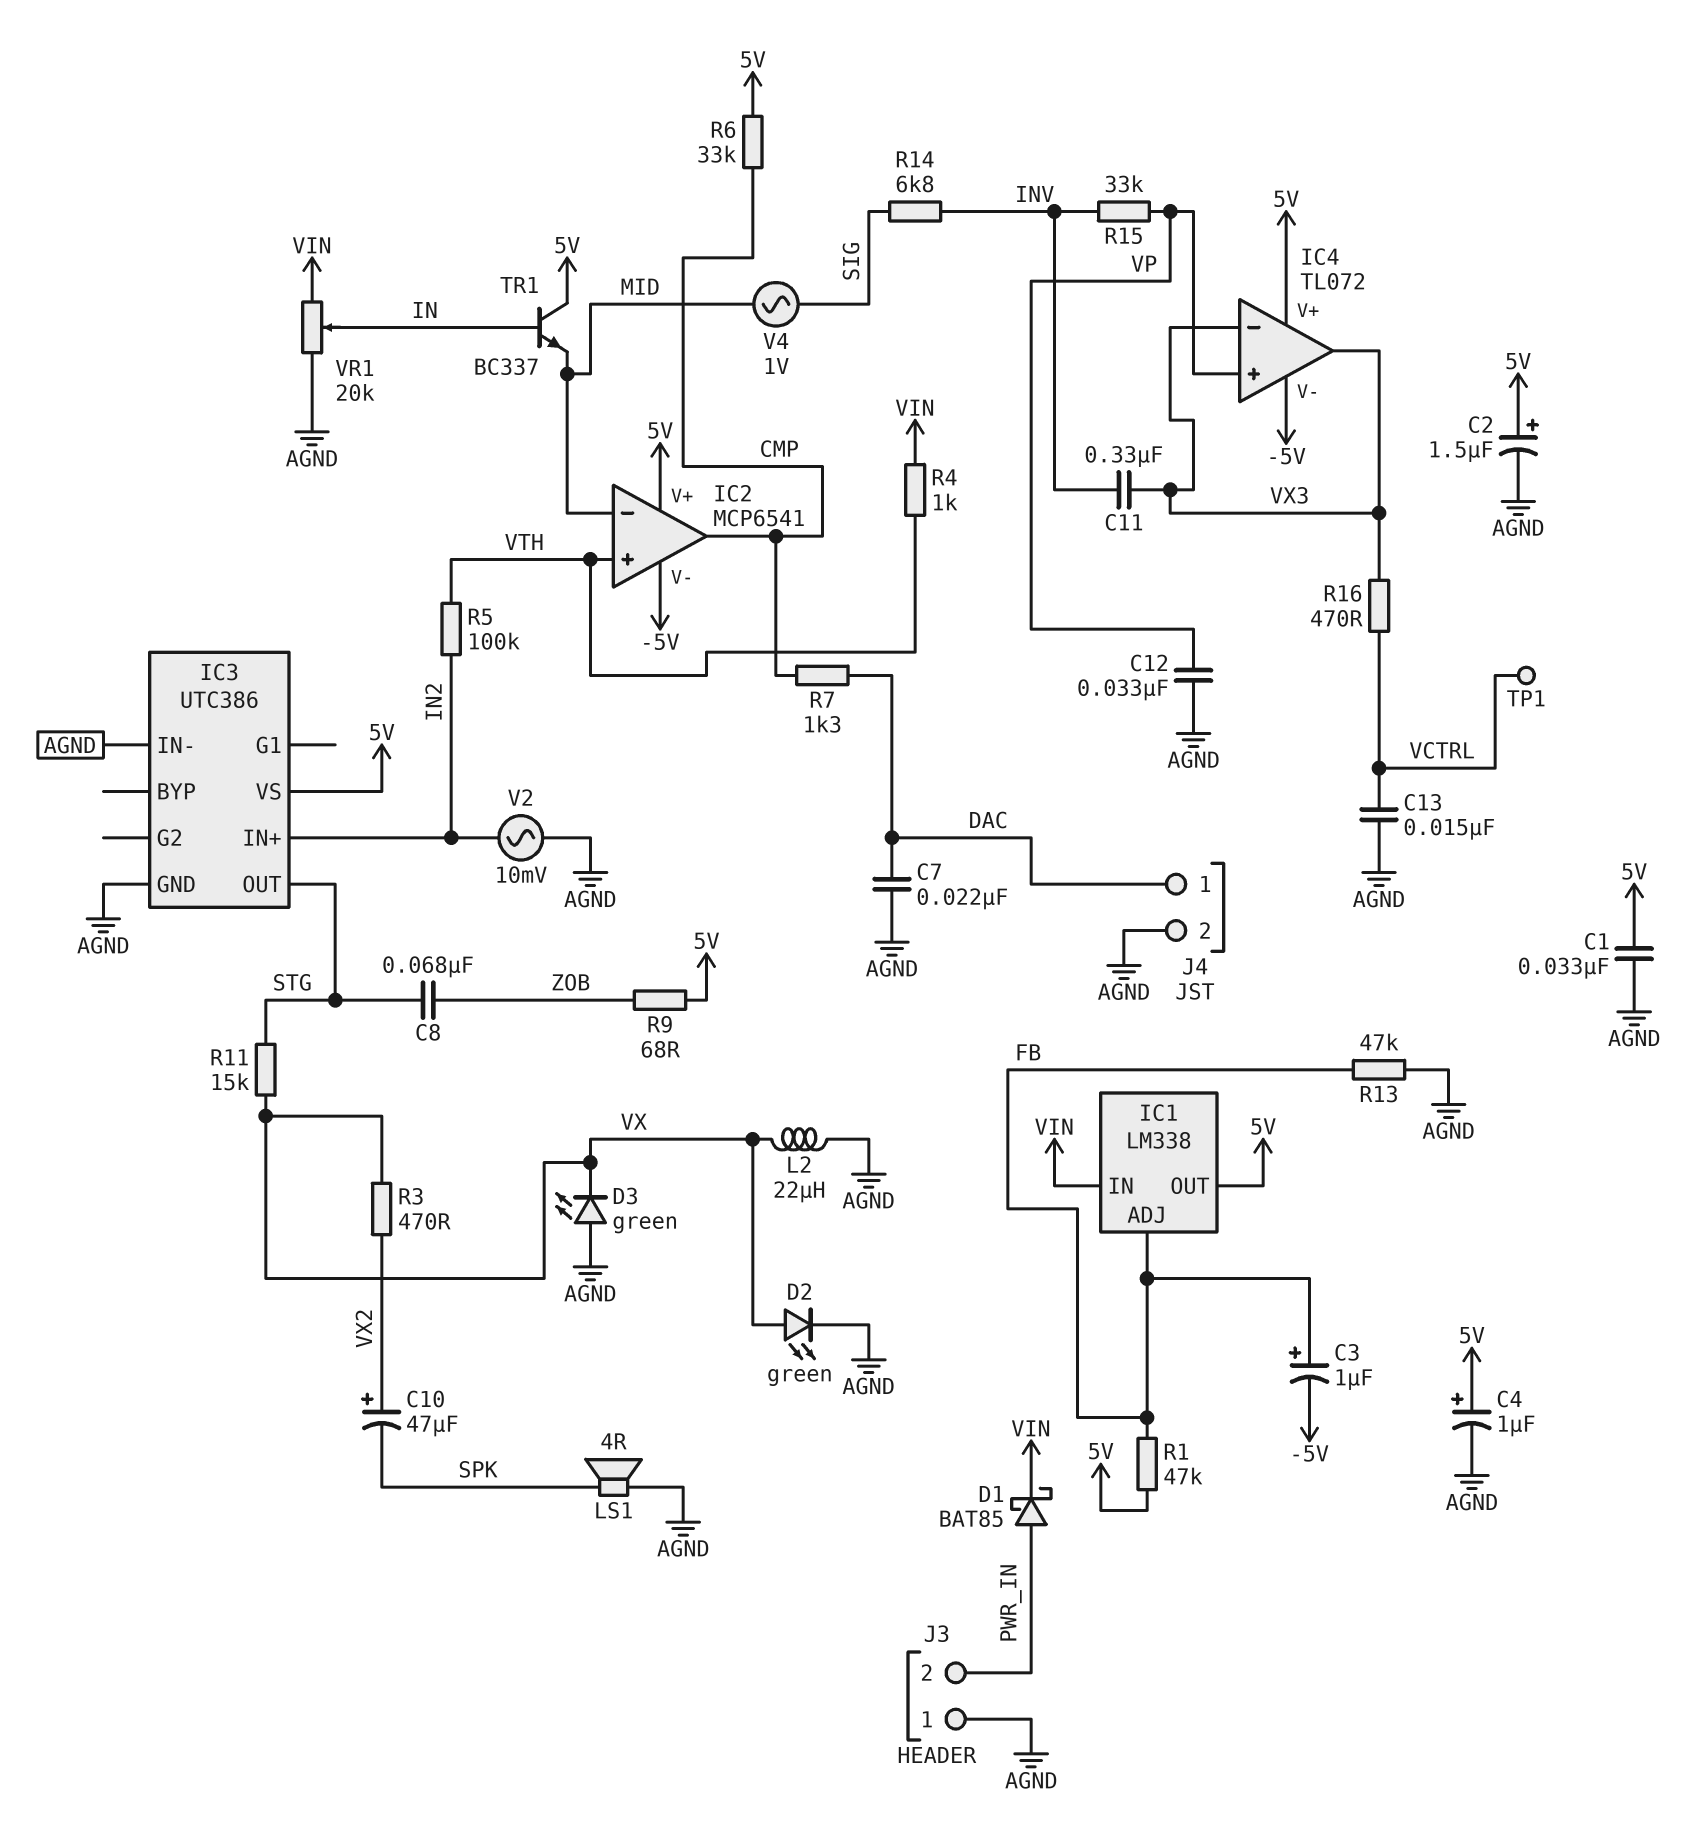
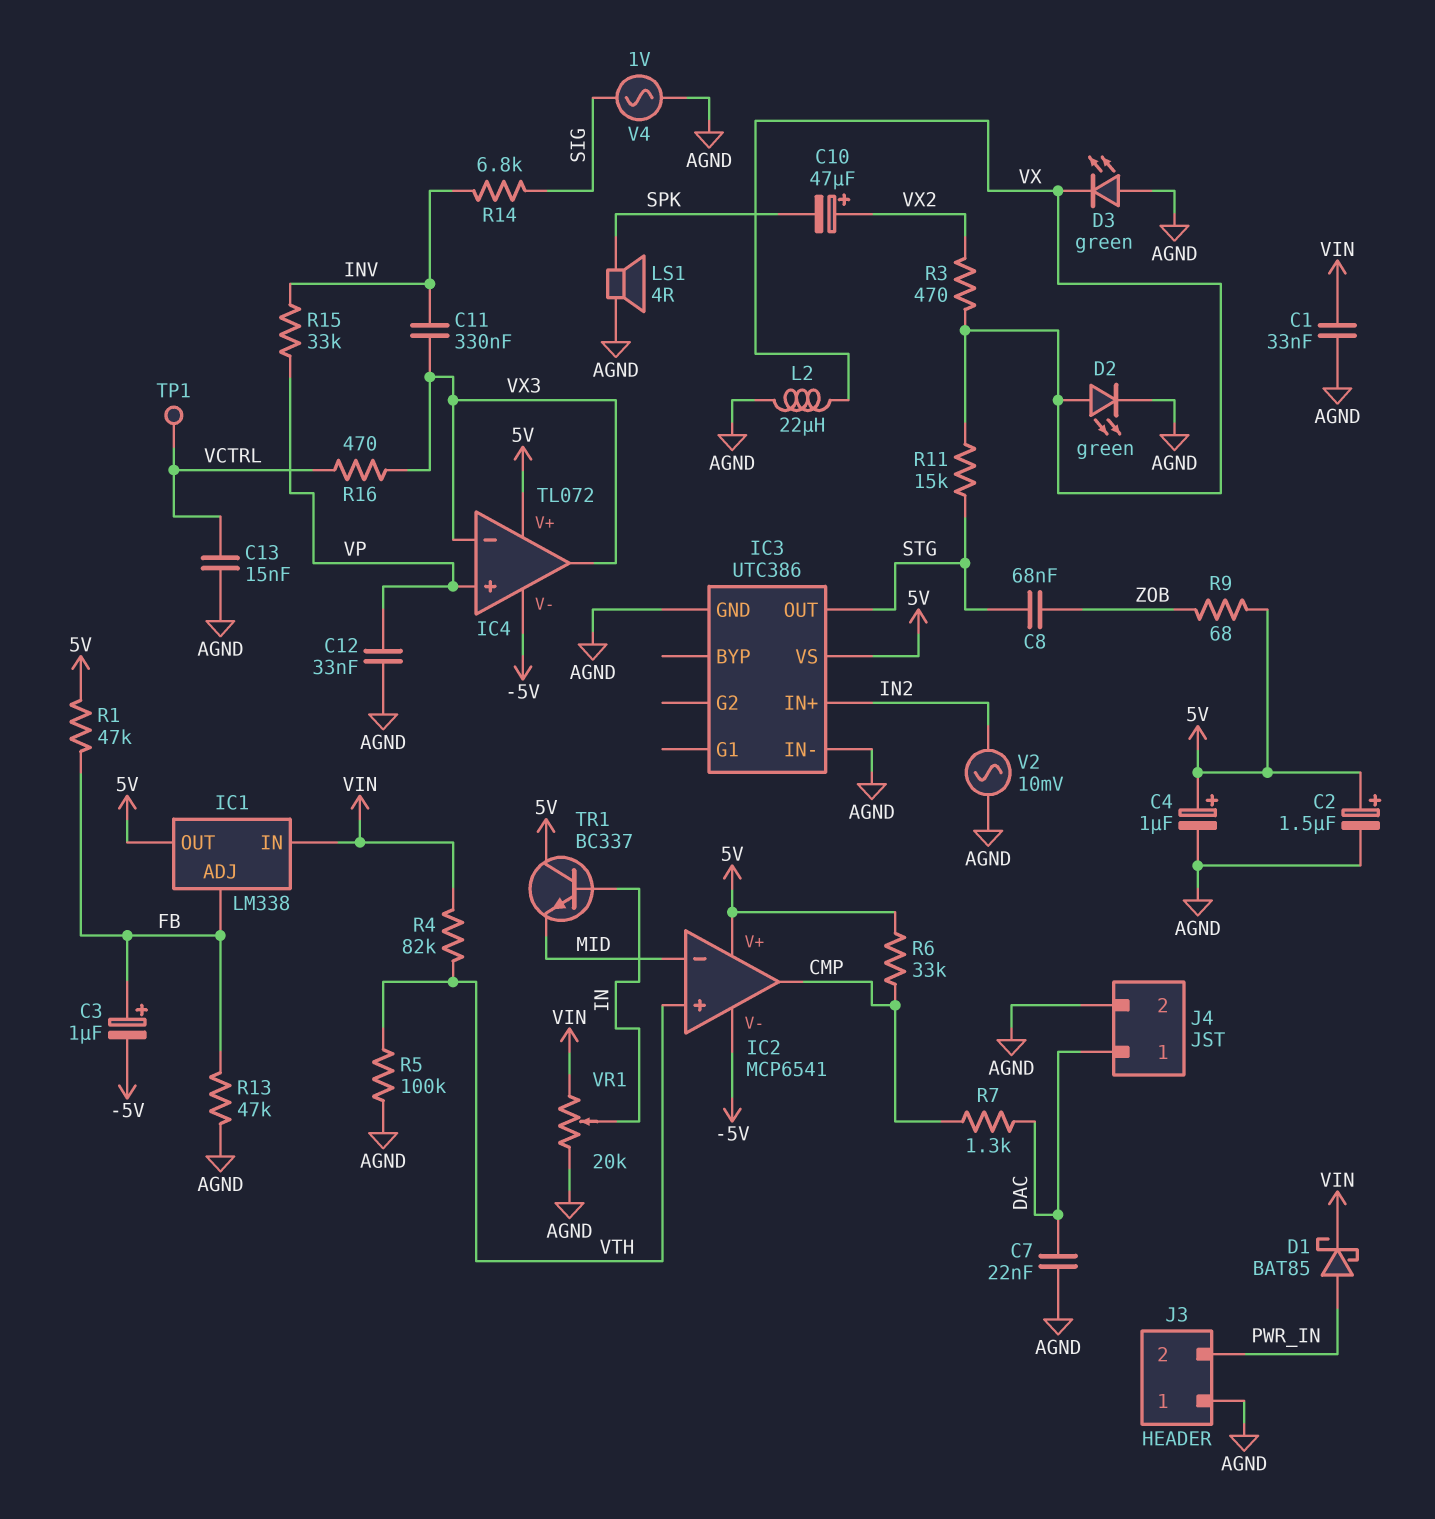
C1: 33nF (5V, AGND) -> 33nF (AGND, VIN)
R4: 1k (VIN, VTH) -> 82k (VIN, VTH)
R5: 100k (IN2, VTH) -> 100k (AGND, VTH)
V4: AC 1V (MID, SIG) -> AC 1V (AGND, SIG)

